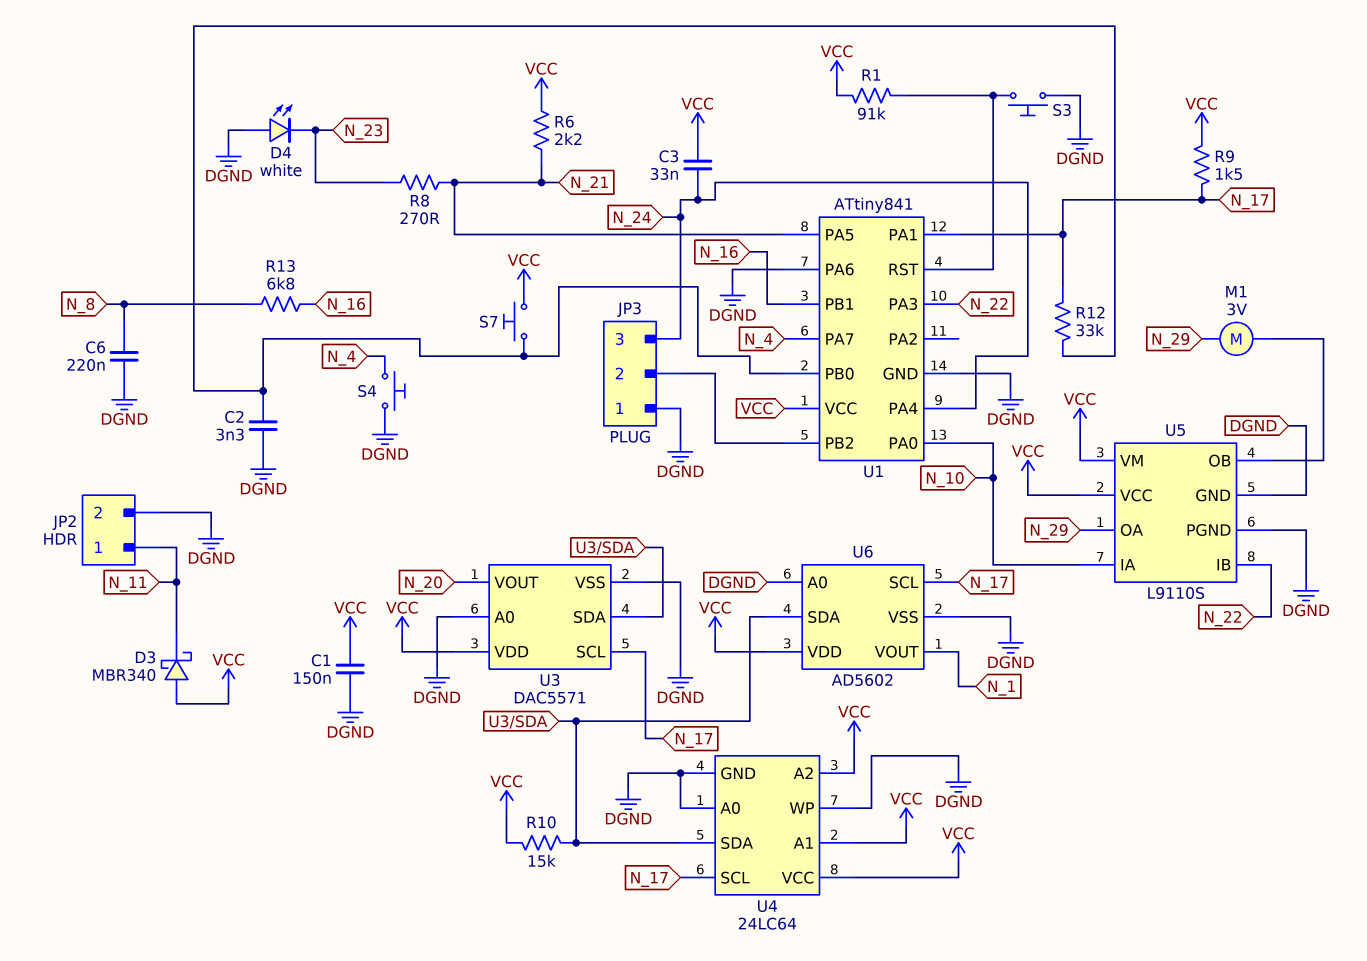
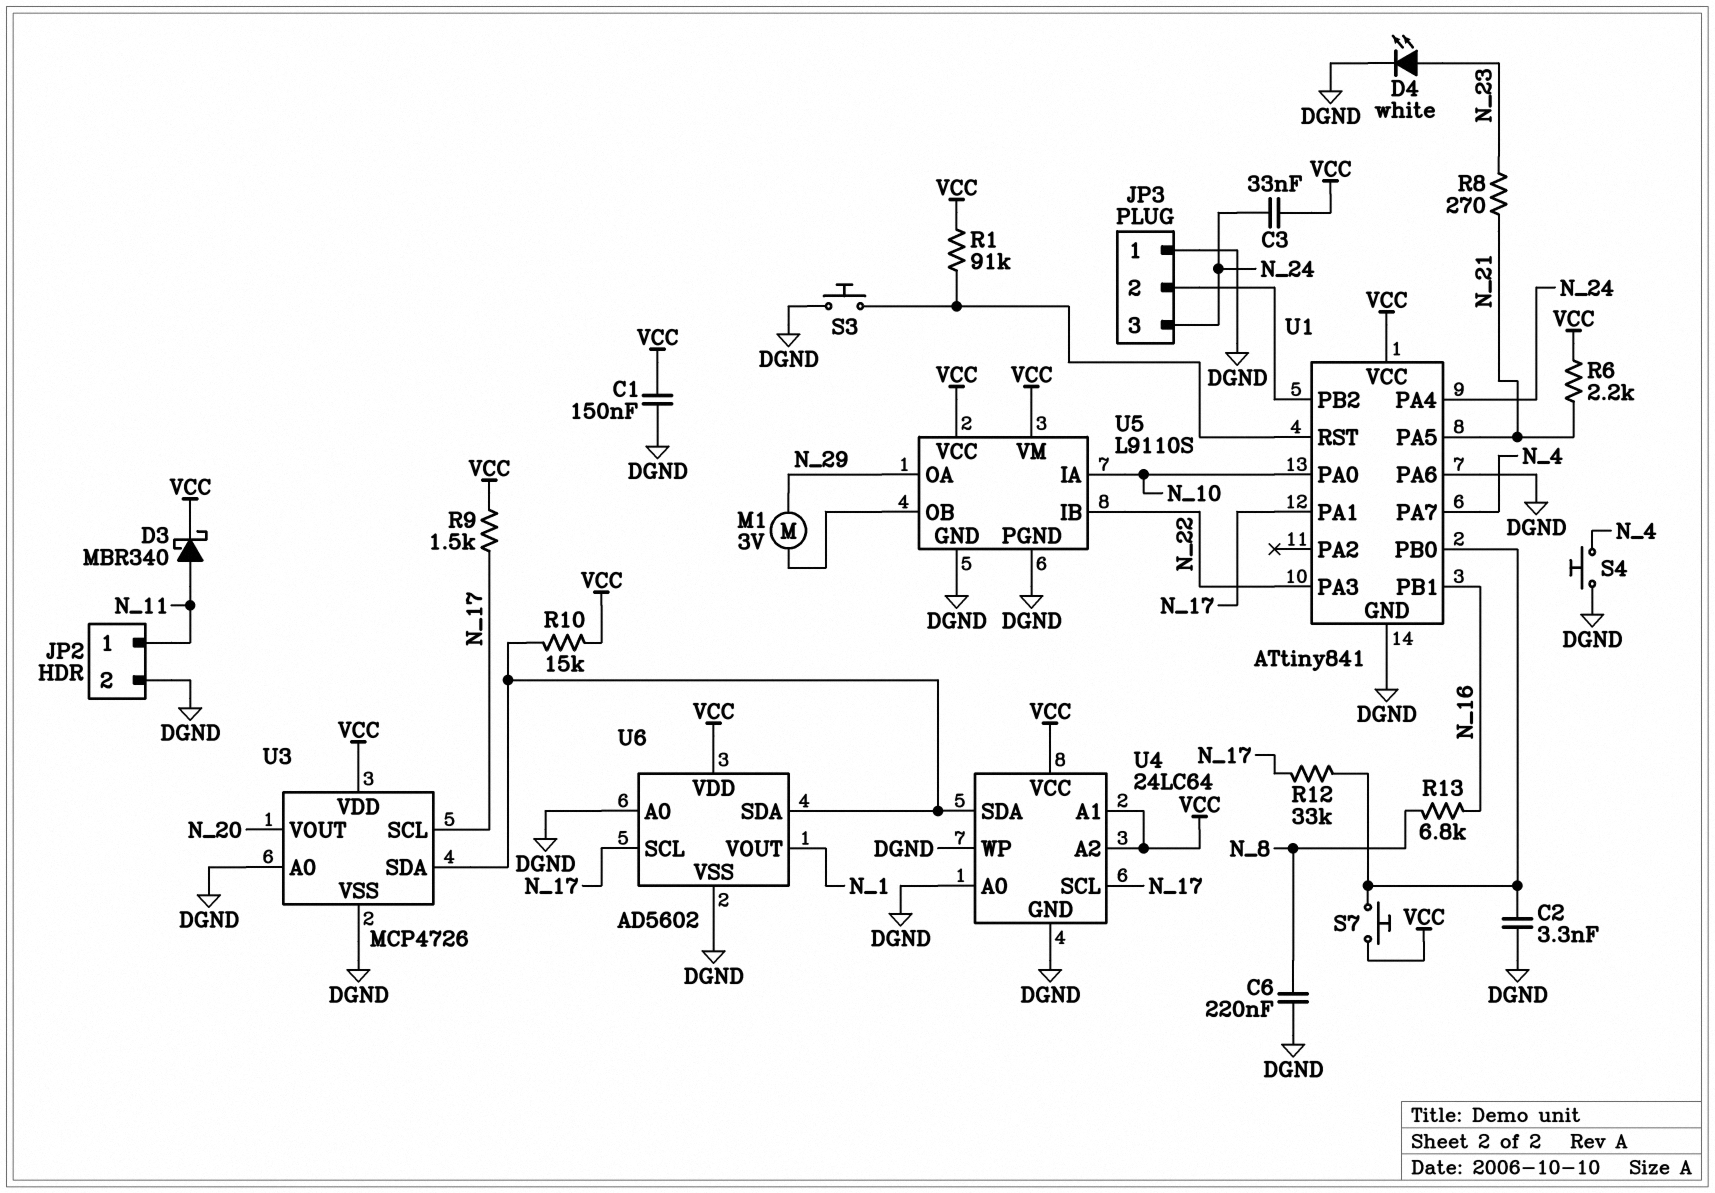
D3: schottky MBR340 (A VCC, K N_11) -> schottky MBR340 (A N_11, K VCC)
D4: LED white (A DGND, K N_23) -> LED white (A N_23, K DGND)
U3: DAC5571 -> MCP4726

